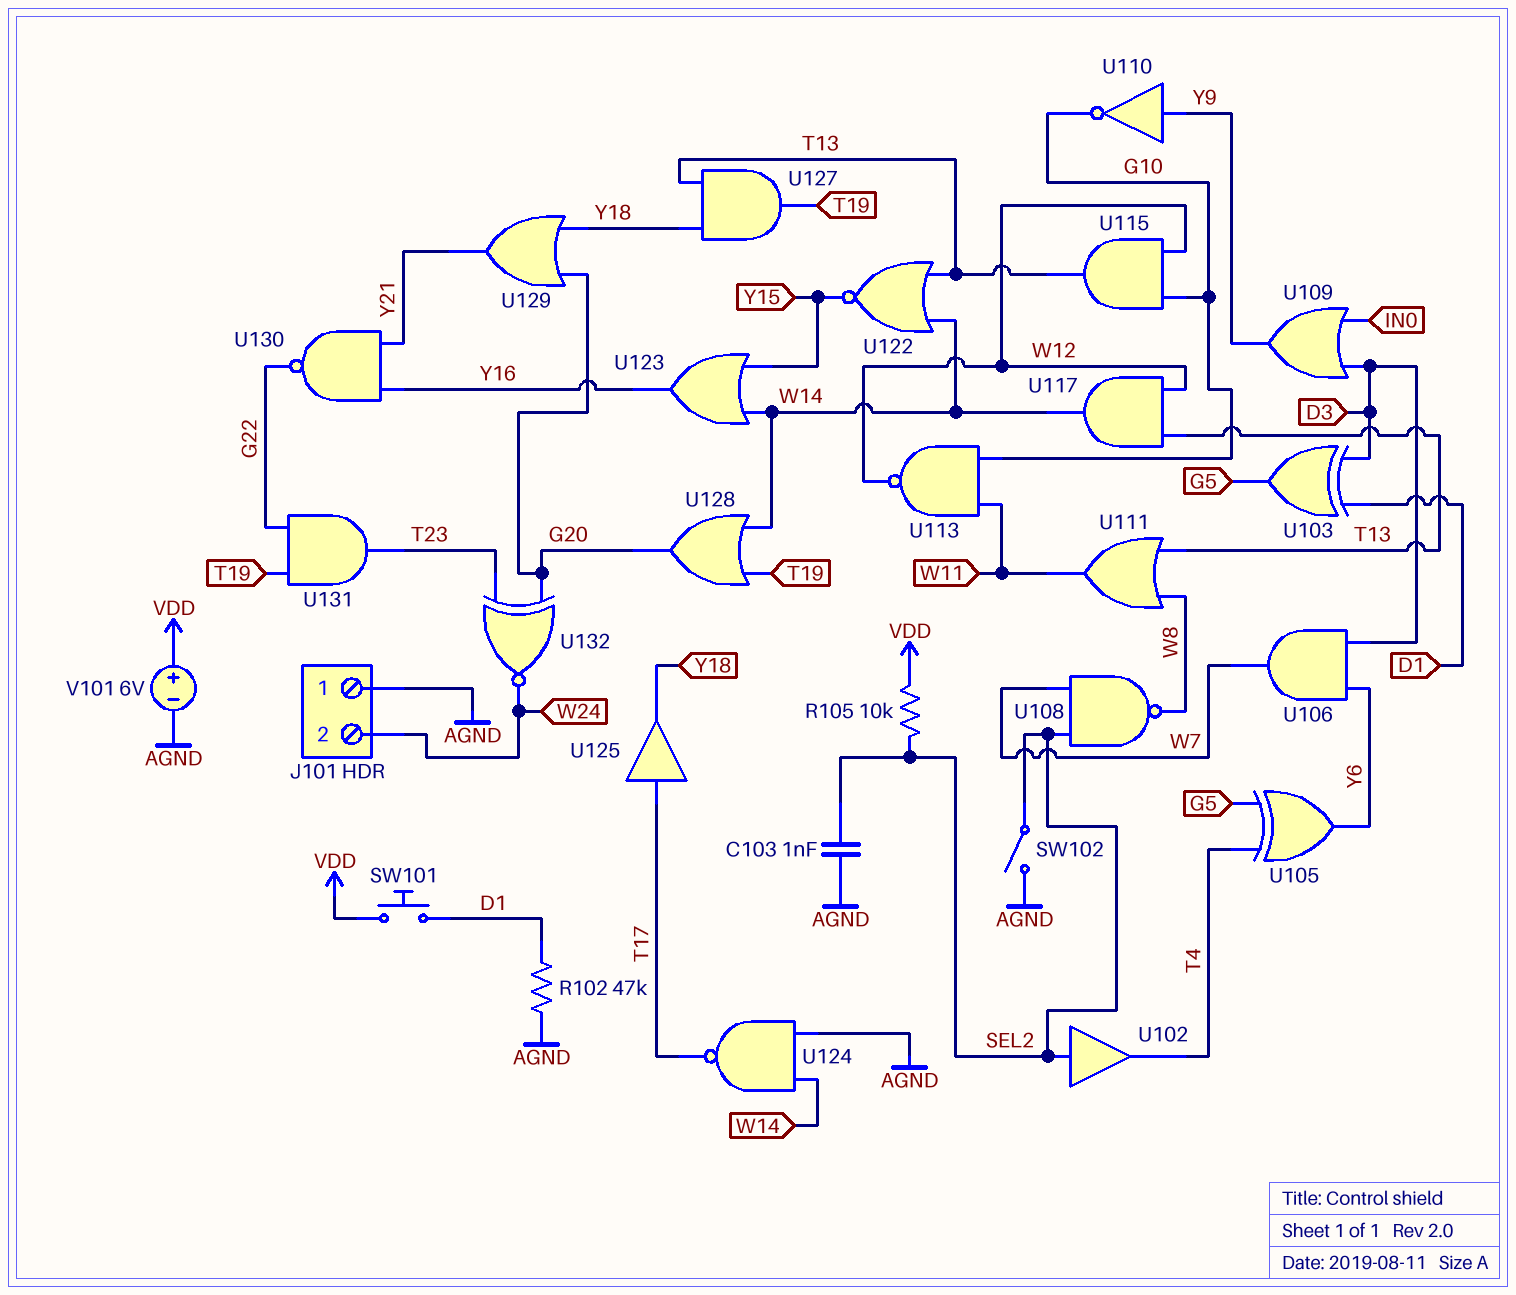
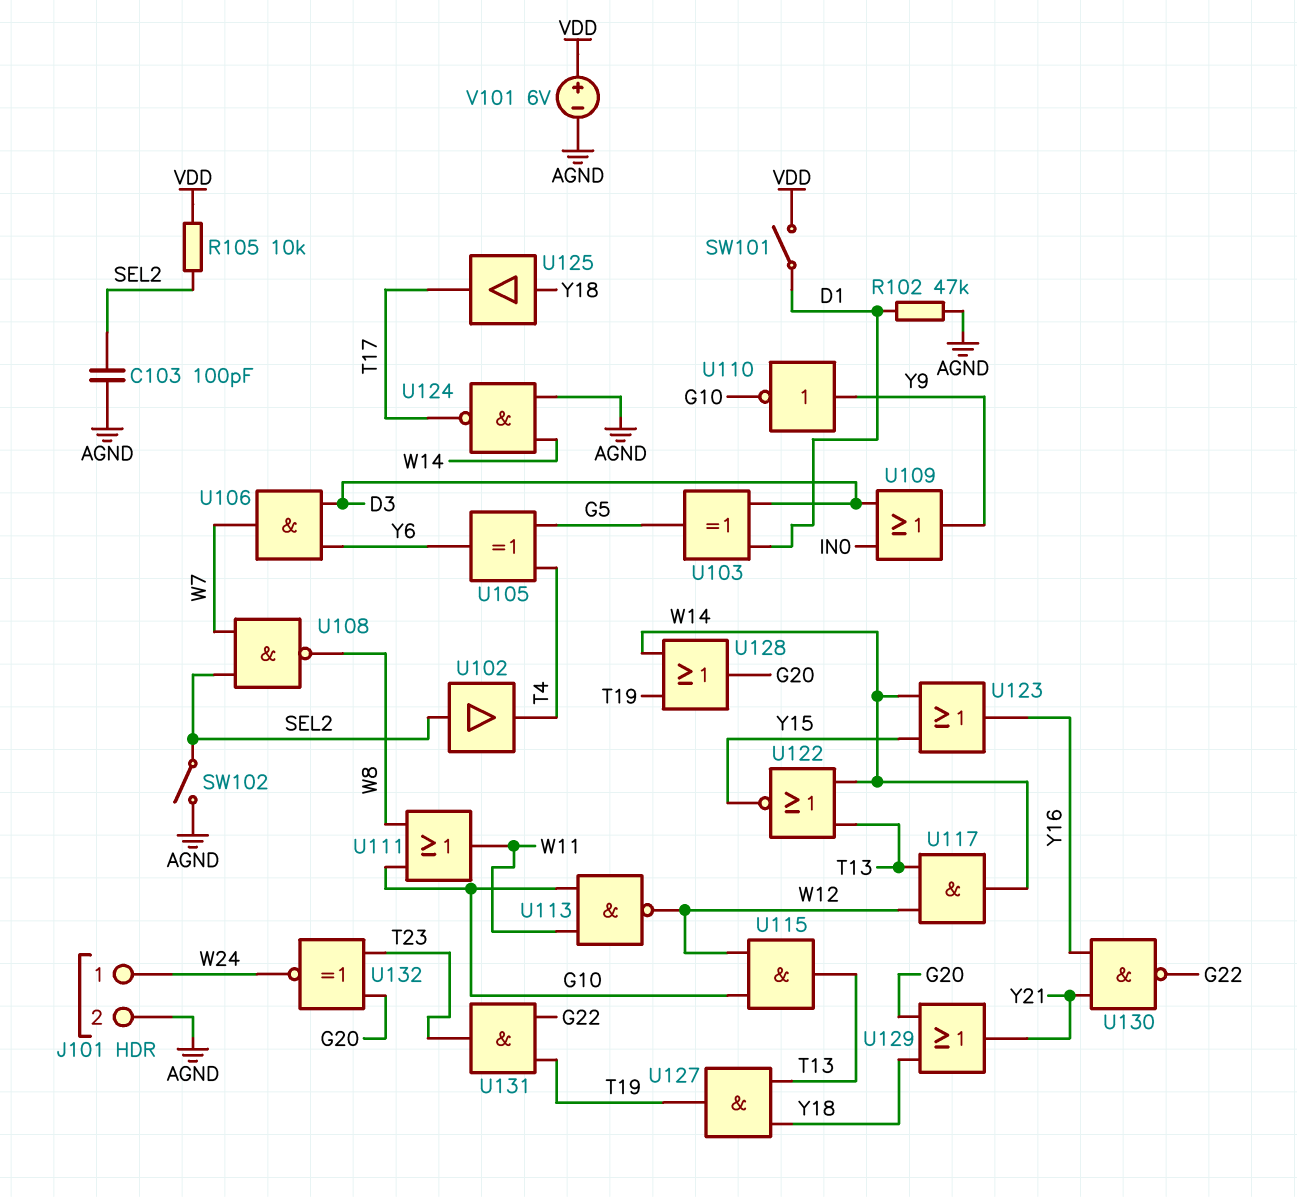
C103: 1nF (AGND, SEL2) -> 100pF (AGND, SEL2)
J101 pin 1: AGND -> W24
J101 pin 2: W24 -> AGND
SW101: button (D1, VDD) -> switch (D1, VDD)
U111: OR (in T13, in W8, out W11) -> OR (in G10, in W8, out W11)
U125: buffer (in T17, out Y18) -> buffer (in Y18, out T17)

